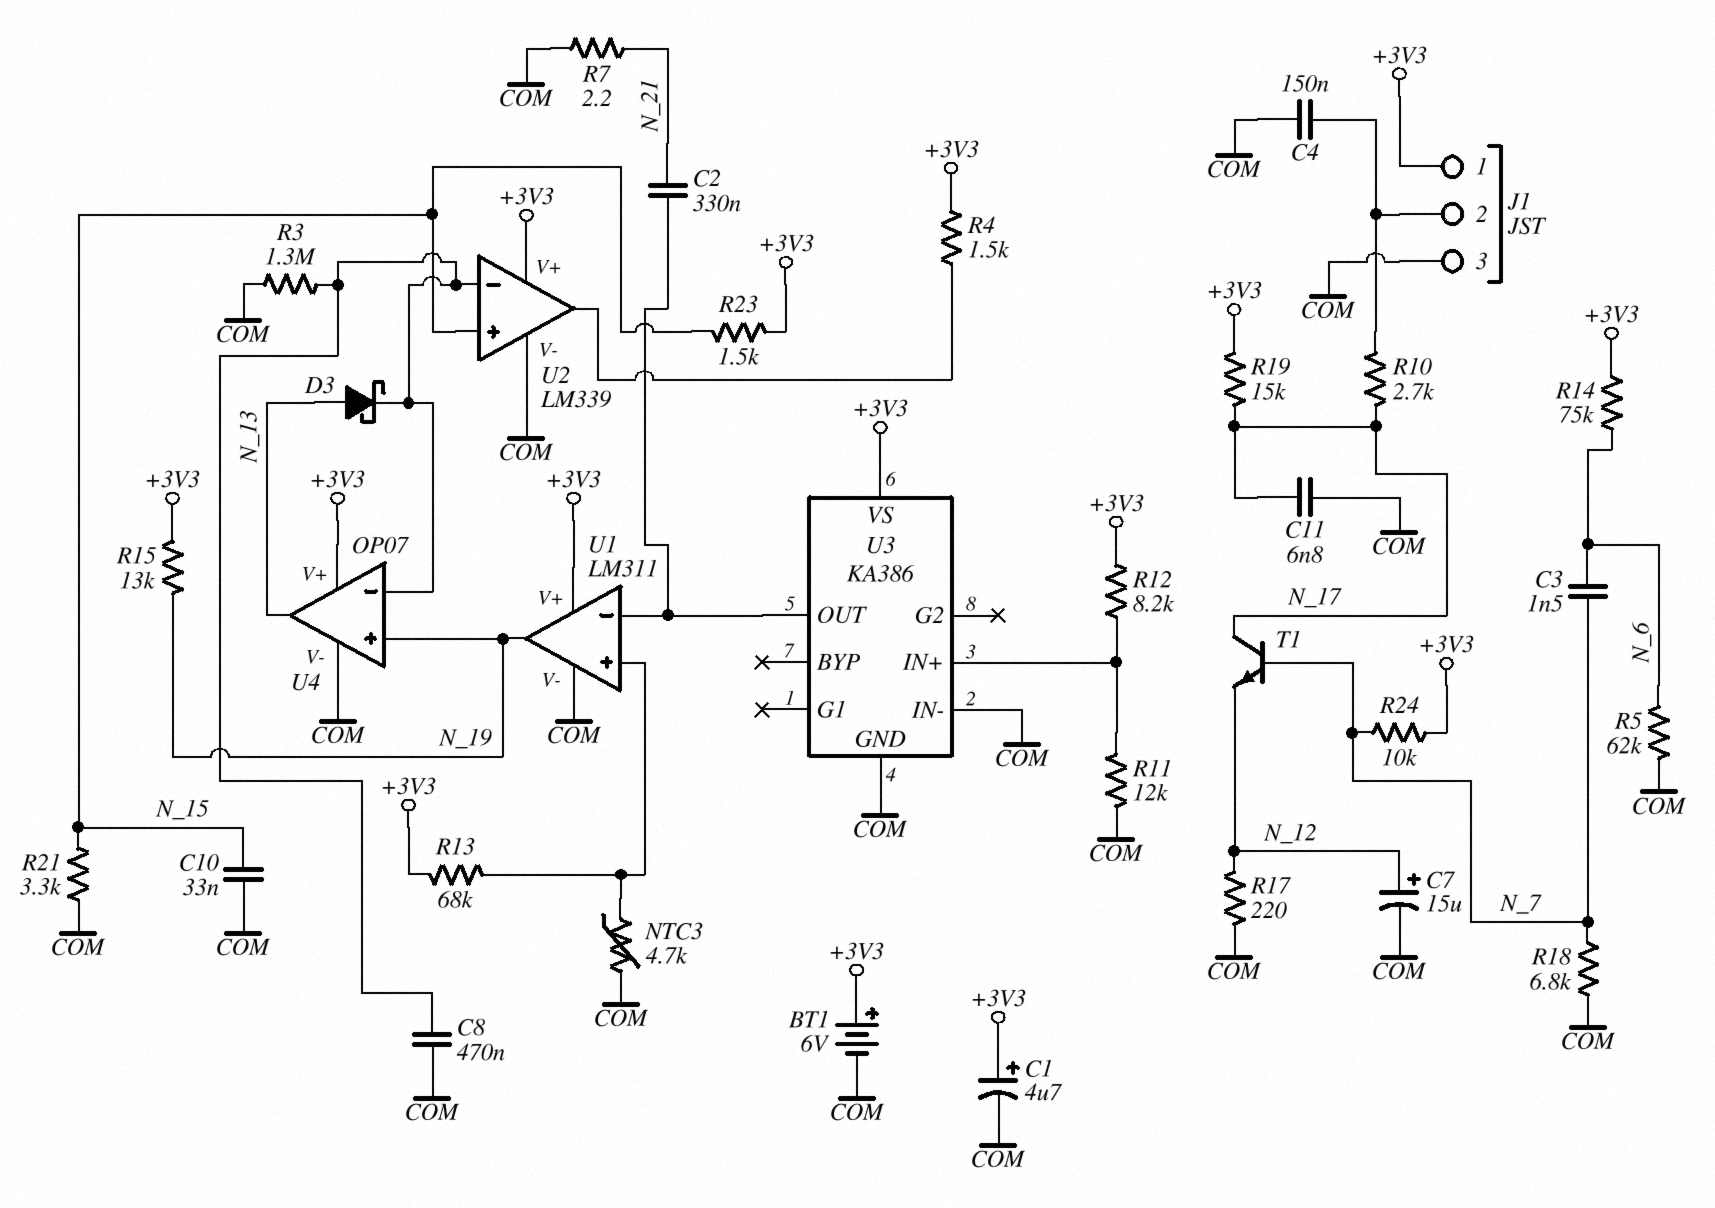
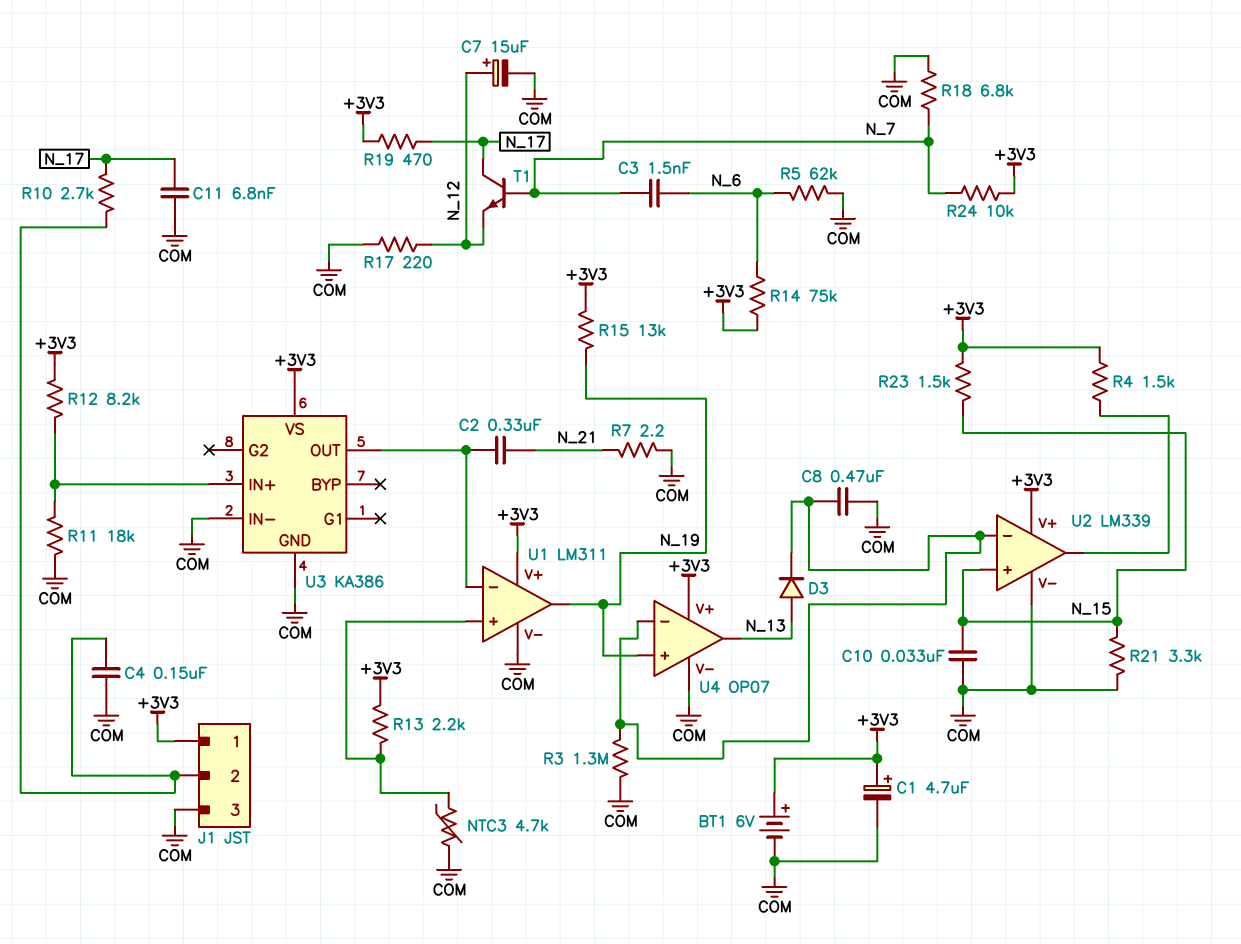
D3: schottky (A N_13, K U2/in-) -> diode (A N_13, K U2/in-)
R11: 12k (COM, U3/IN+) -> 18k (COM, U3/IN+)
R13: 68k (+3V3, U1/in+) -> 2.2k (+3V3, U1/in+)
R19: 15k (+3V3, N_17) -> 470 (+3V3, N_17)

